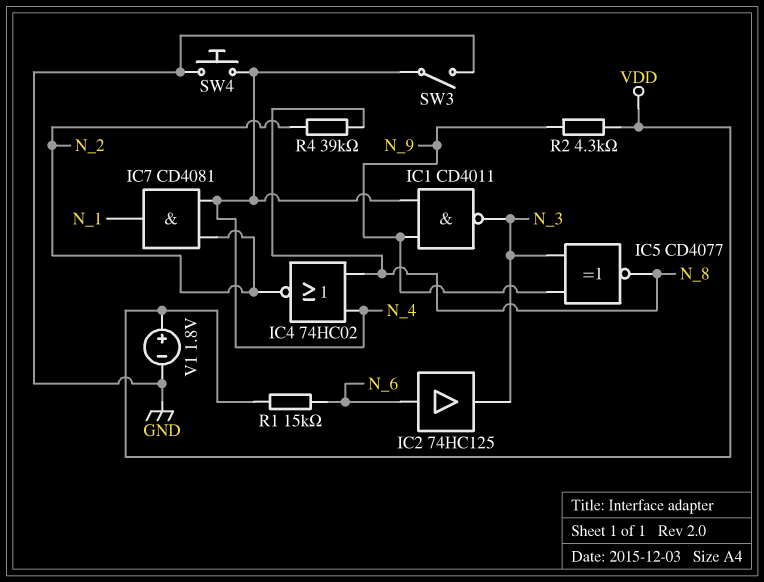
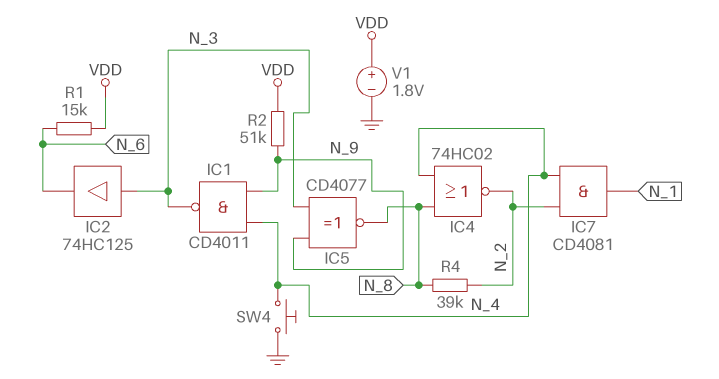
IC2: buffer 74HC125 (in N_6, out N_3) -> buffer 74HC125 (in N_3, out N_6)
R2: 4.3k (N_9, VDD) -> 51k (N_9, VDD)
SW3: switch (GND, N_4) -> none

